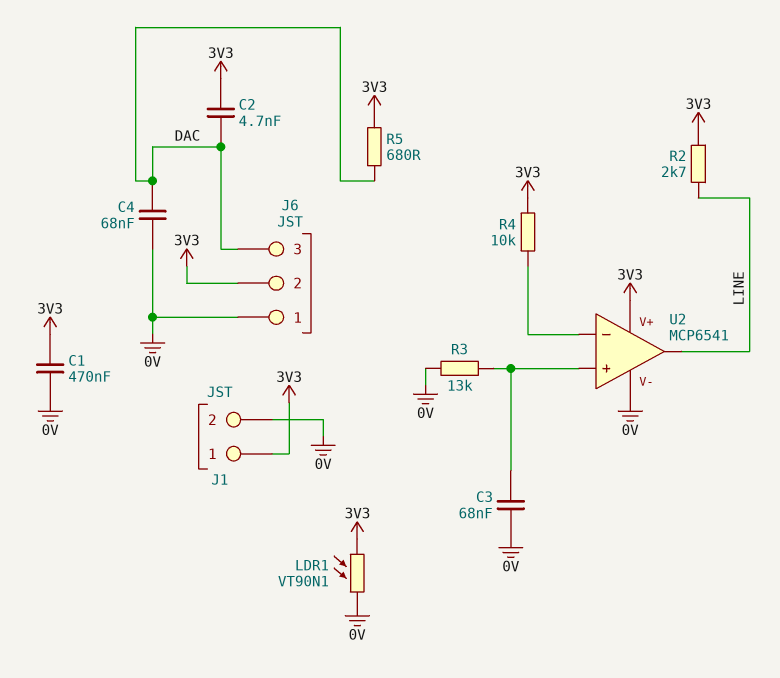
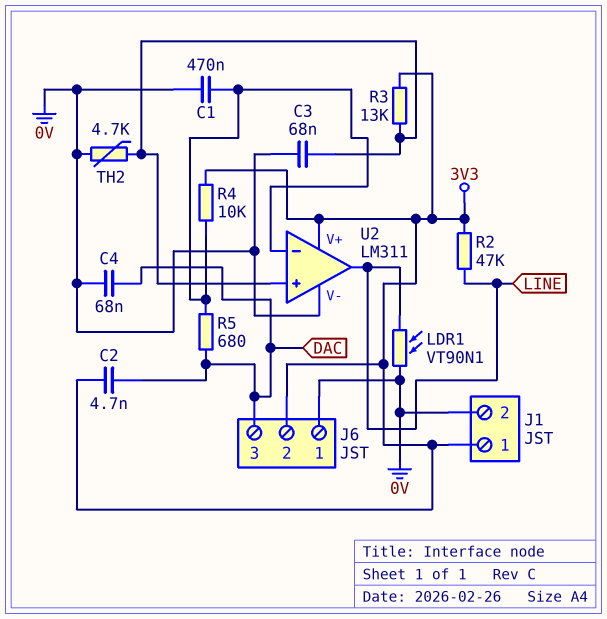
C1: 470nF (0V, 3V3) -> 470nF (0V, U2/in-)
LDR1: VT90N1 (0V, 3V3) -> VT90N1 (0V, LINE)
R2: 2.7k (3V3, LINE) -> 47k (3V3, LINE)
R3: 13k (0V, U2/in+) -> 13k (3V3, U2/in+)
R5: 680 (3V3, DAC) -> 680 (DAC, U2/in-)
TH2: none -> 4.7k (0V, U2/in+)
U2: MCP6541 -> LM311

